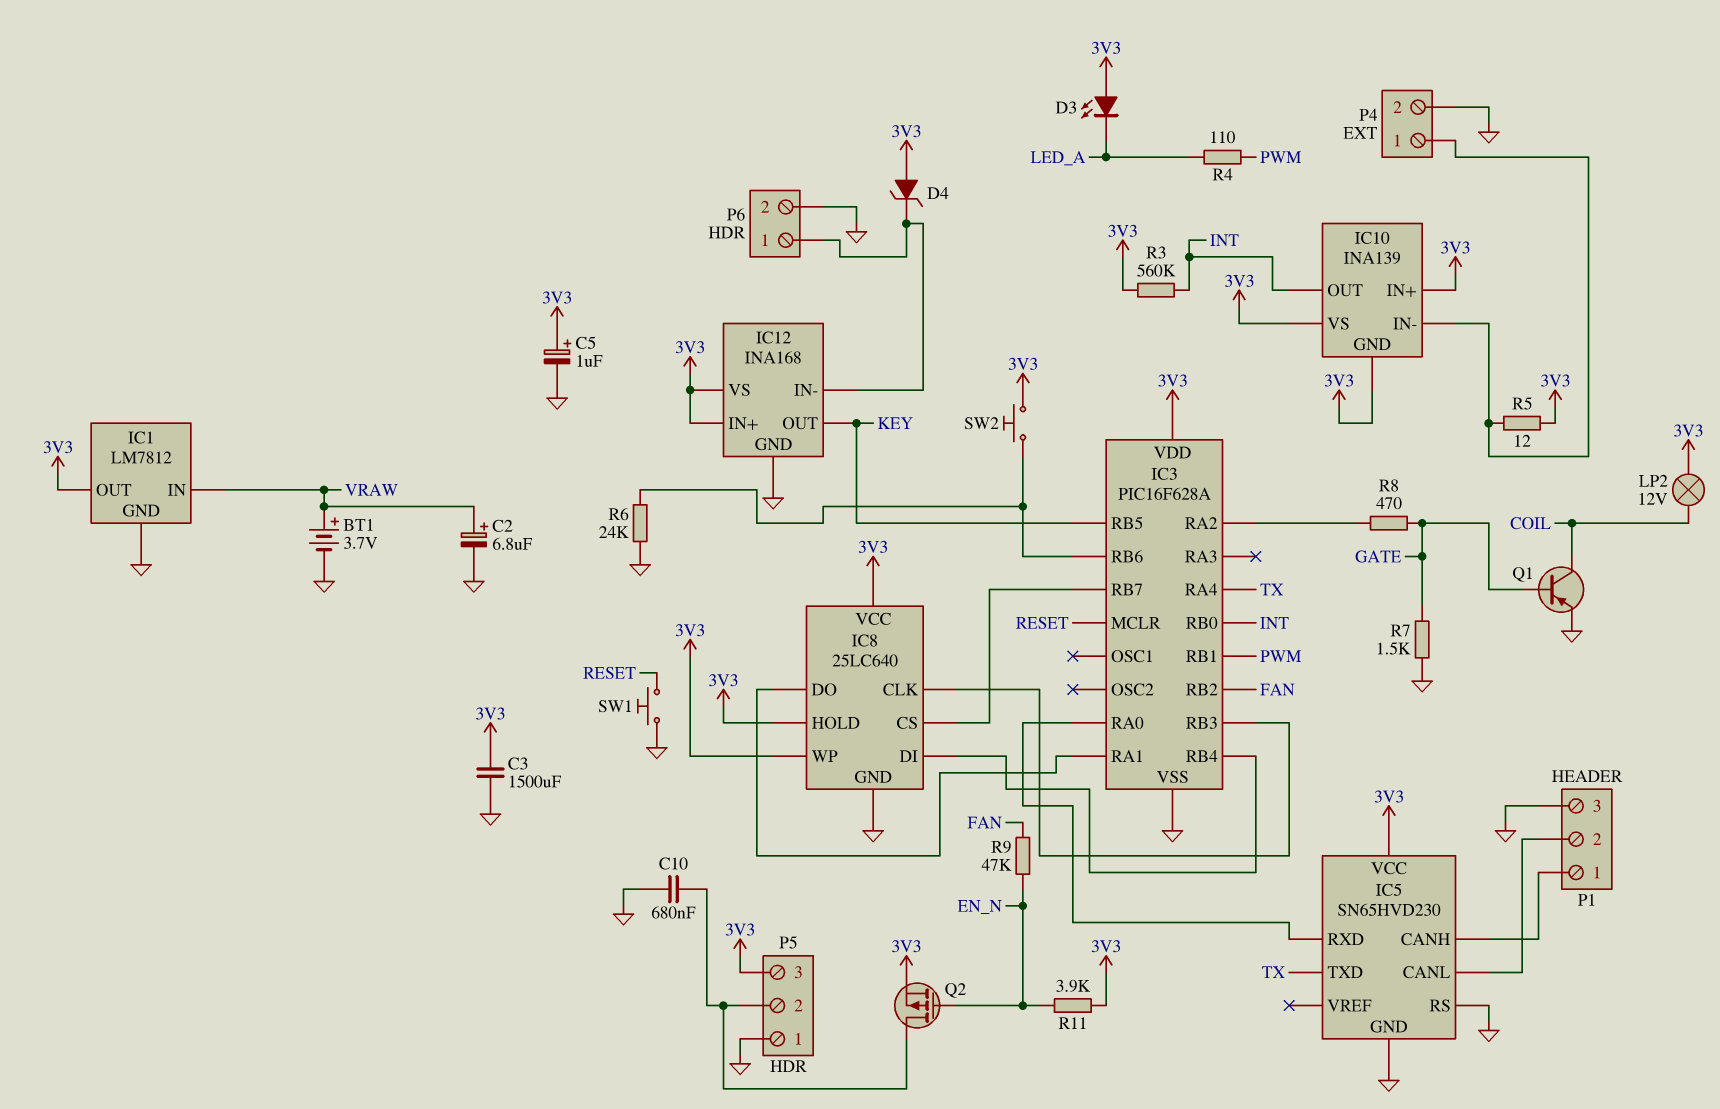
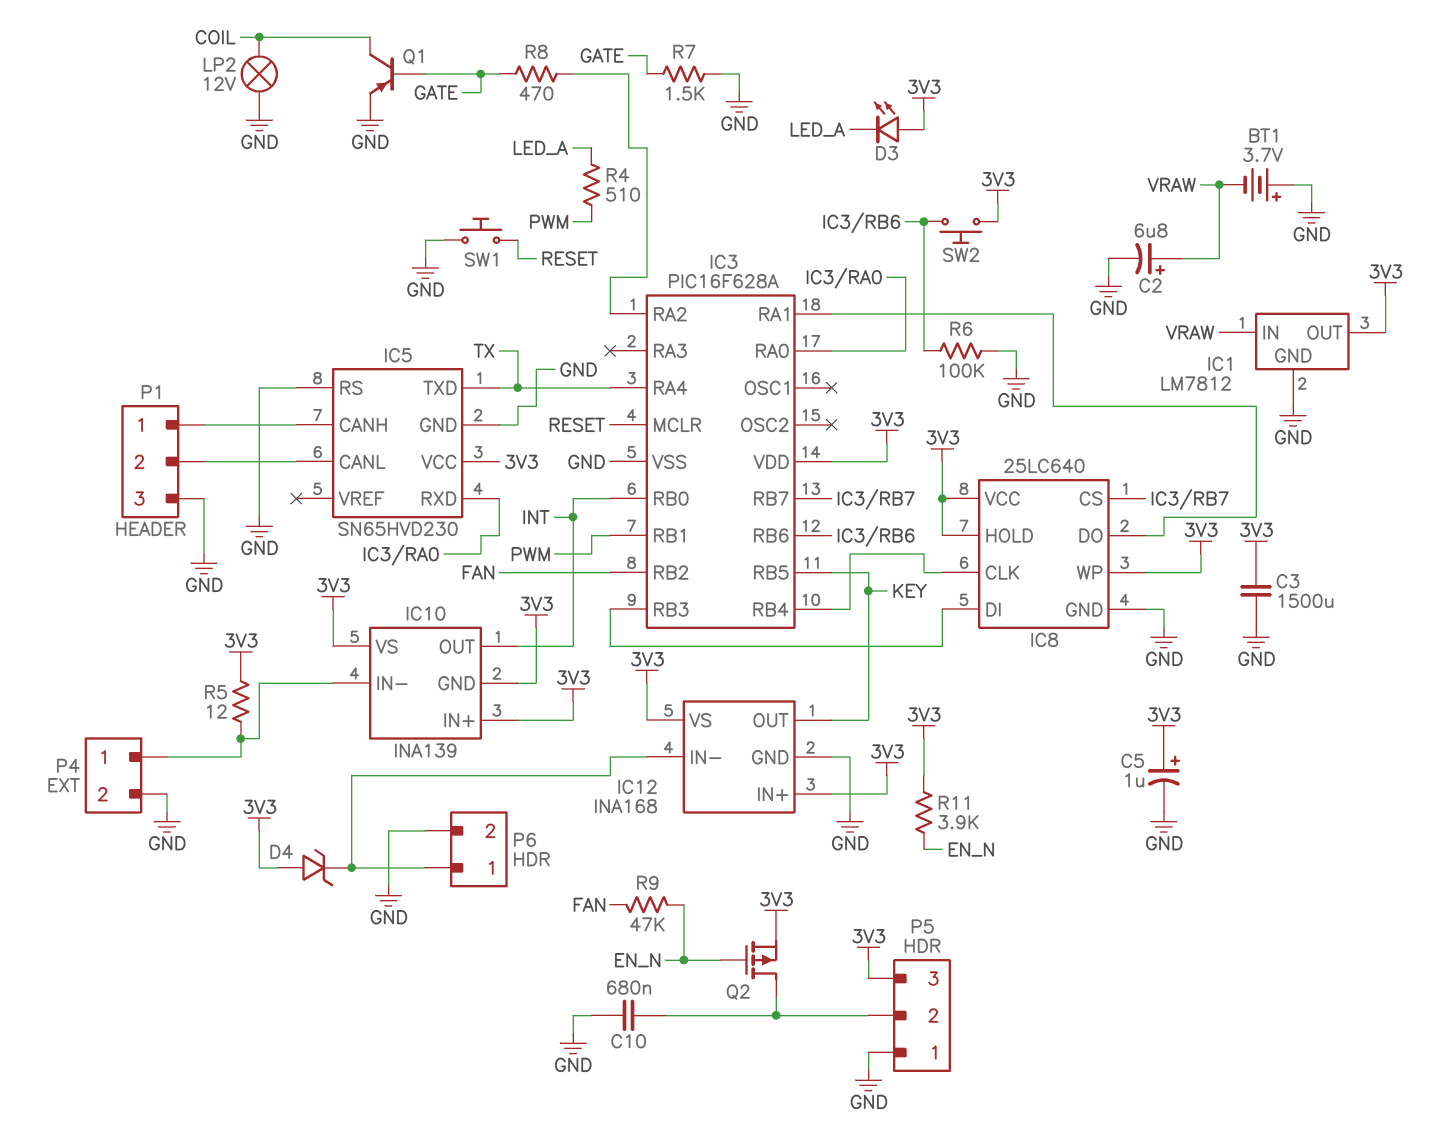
BT1: 3.7V (plus VRAW, minus GND) -> 3.7V (plus GND, minus VRAW)
IC8 pin CLK: IC3/RB3 -> IC3/RB4
IC8 pin DI: IC3/RB4 -> IC3/RB3
LP2: lamp 12V (3V3, COIL) -> lamp 12V (COIL, GND)
R3: 560k (3V3, INT) -> none
R4: 110 (LED_A, PWM) -> 510 (LED_A, PWM)
R6: 24k (GND, IC3/RB6) -> 100k (GND, IC3/RB6)

